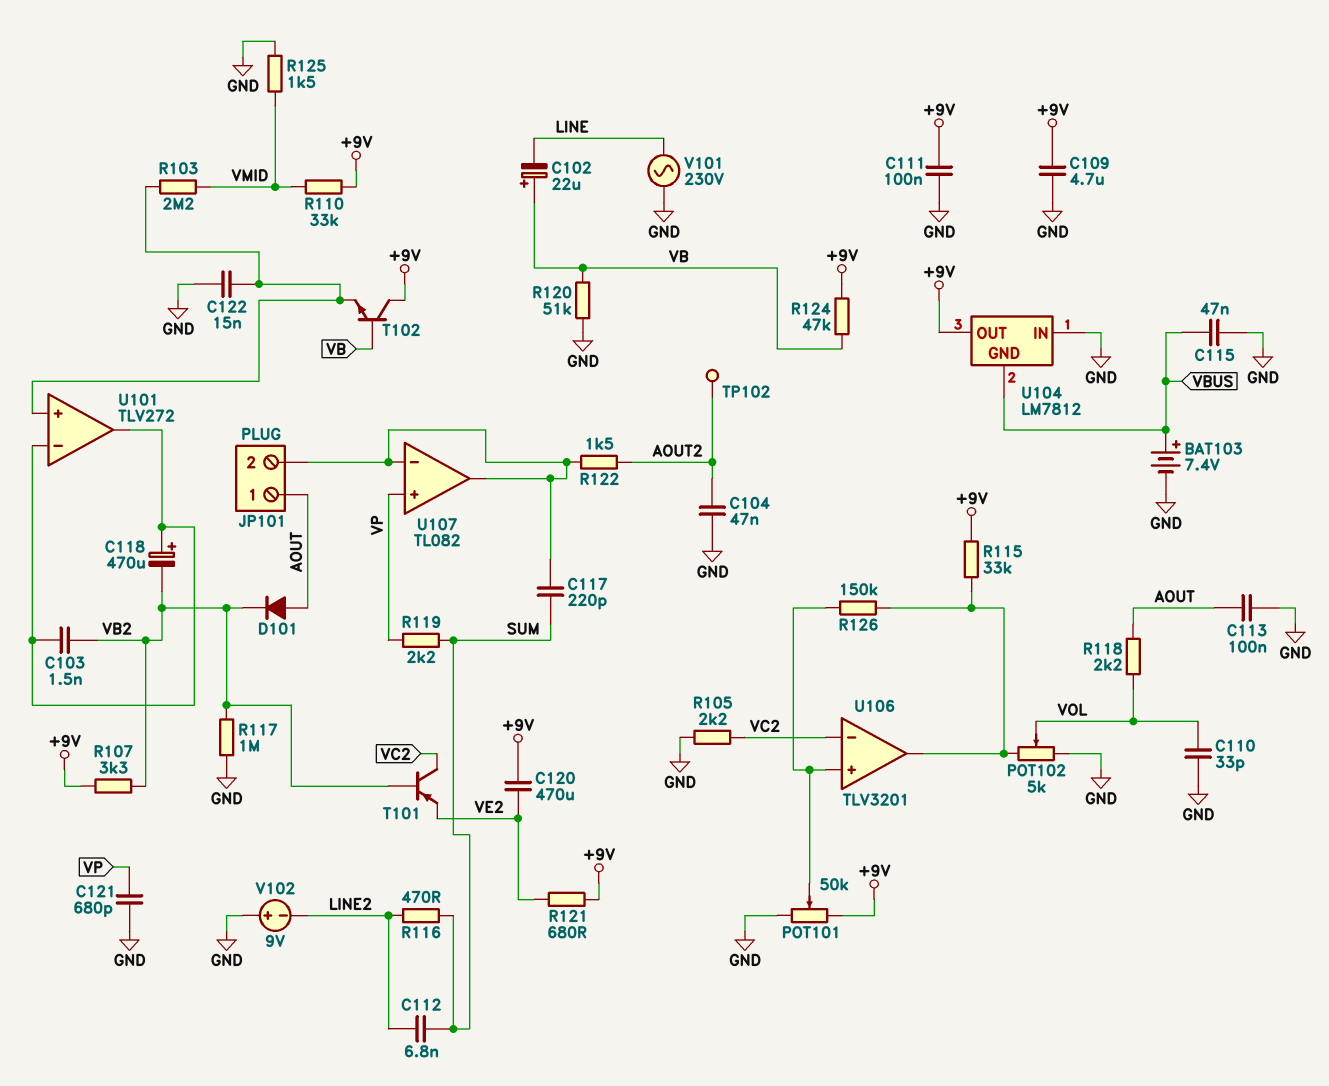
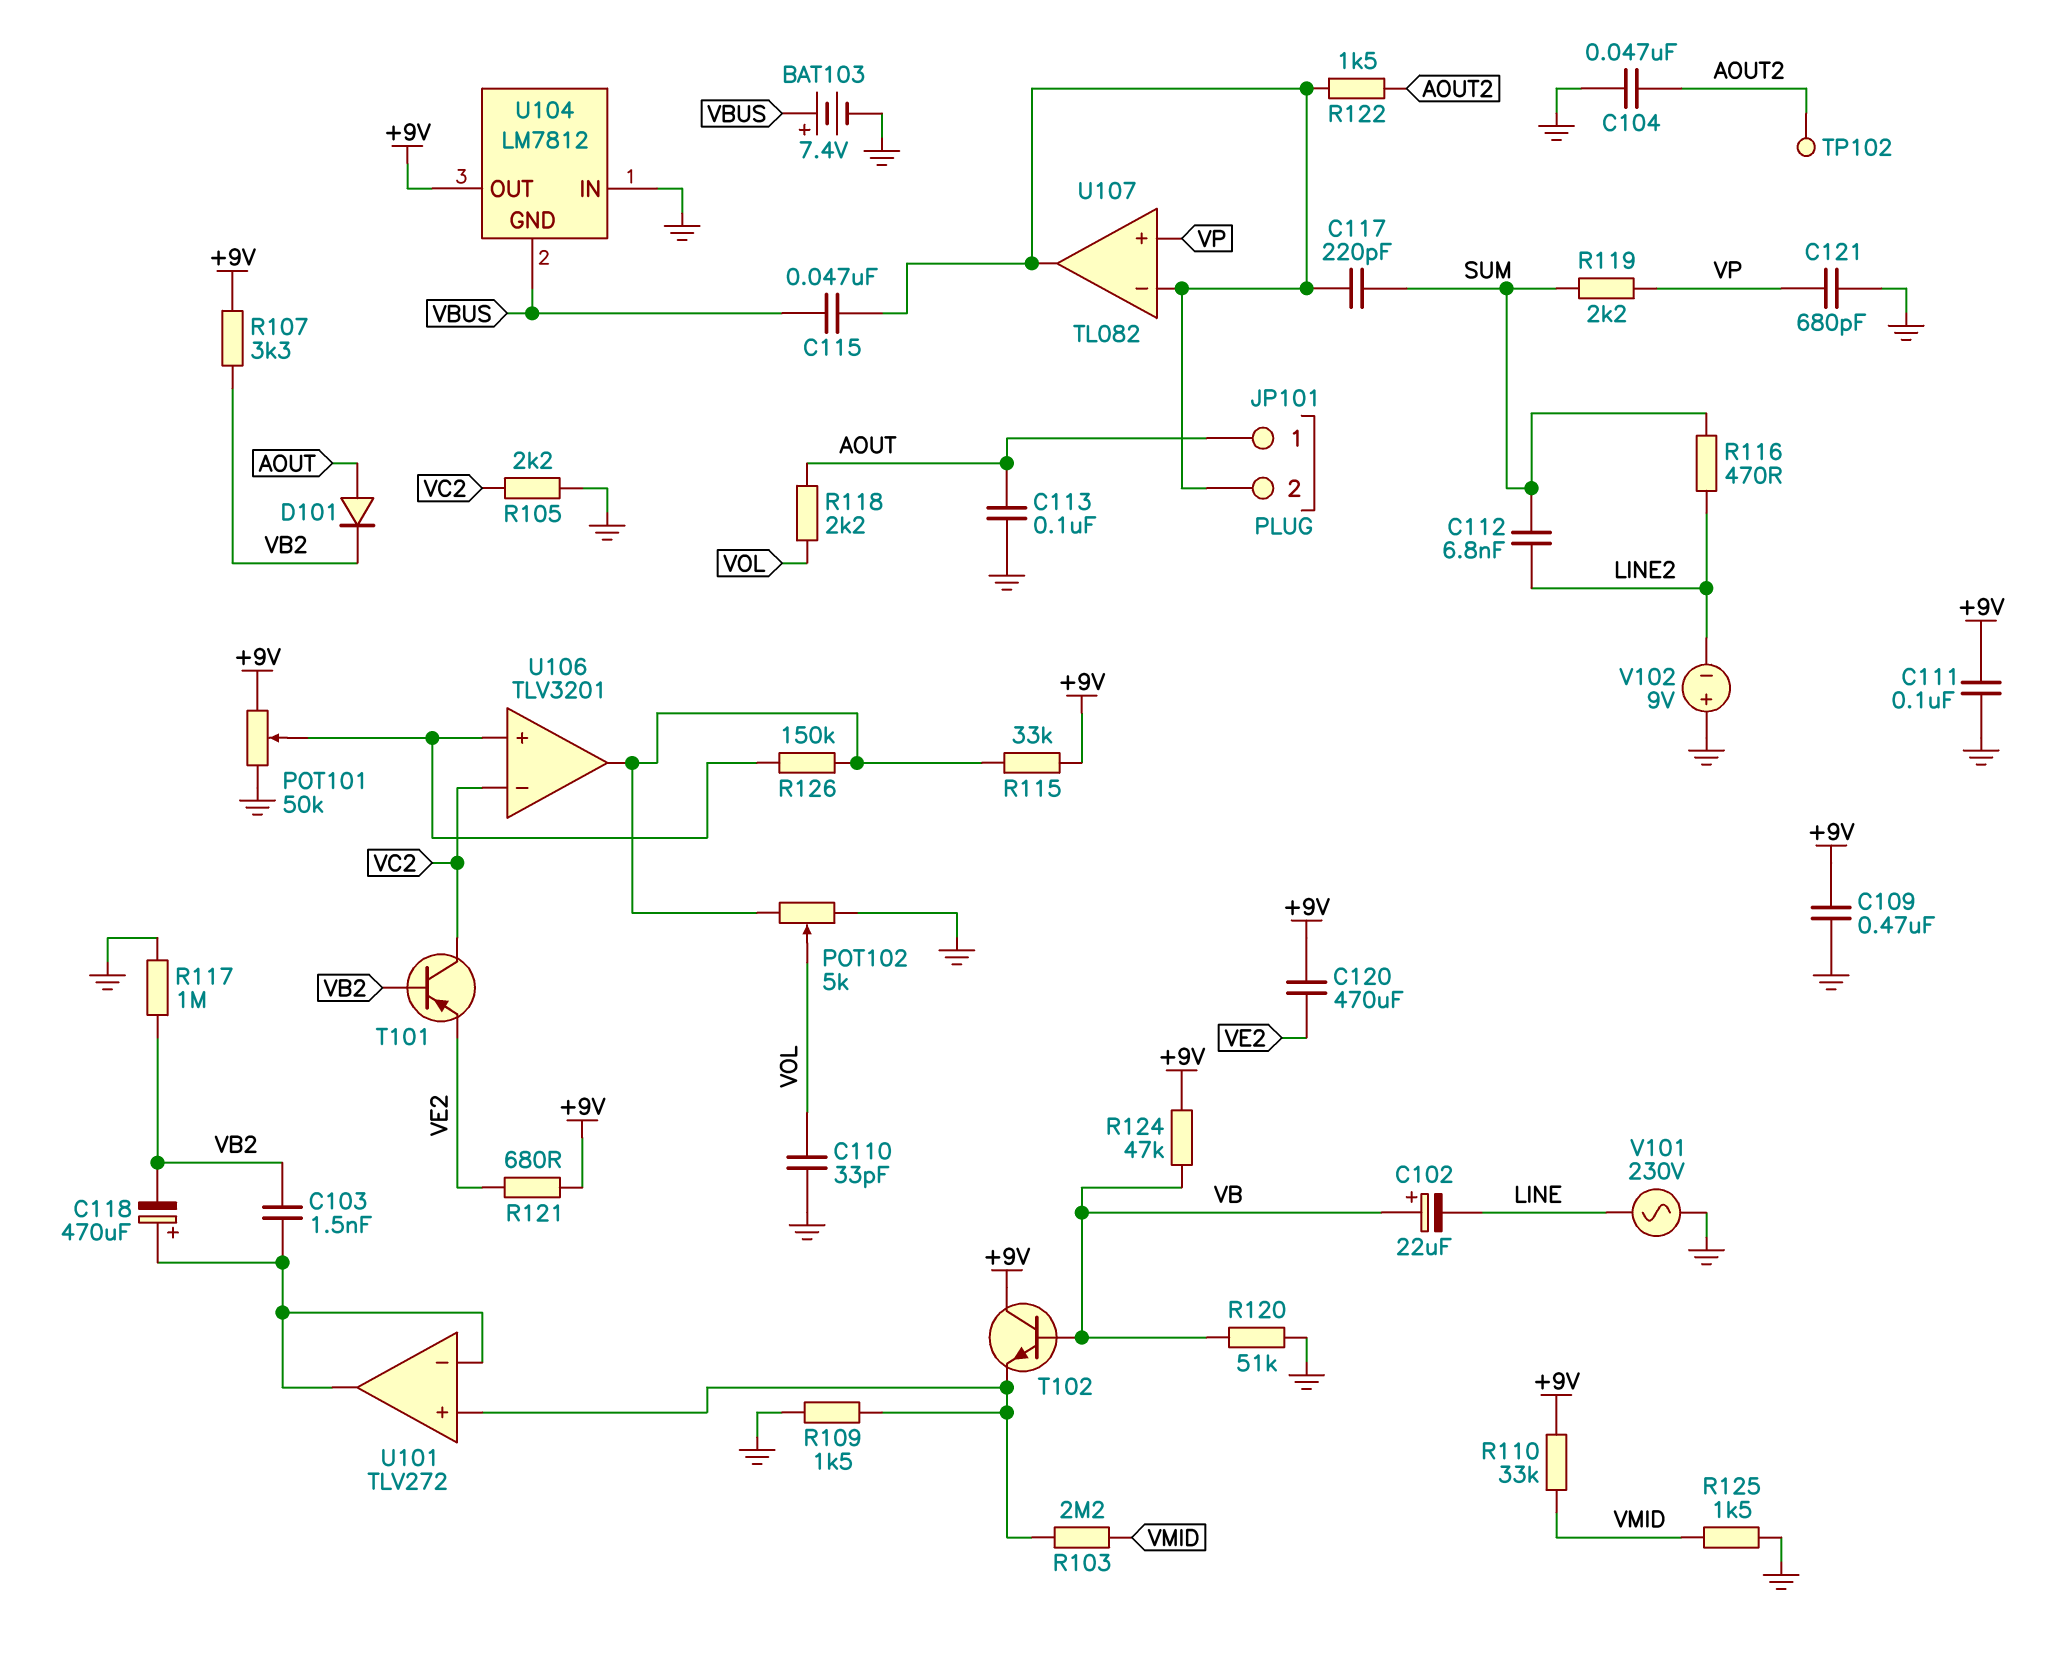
C109: 4.7uF (+9V, GND) -> 470nF (+9V, GND)
C115: 47nF (GND, VBUS) -> 47nF (JP101/2, VBUS)
C122: 15nF (GND, U101/in+) -> none
R109: none -> 1.5k (GND, U101/in+)

